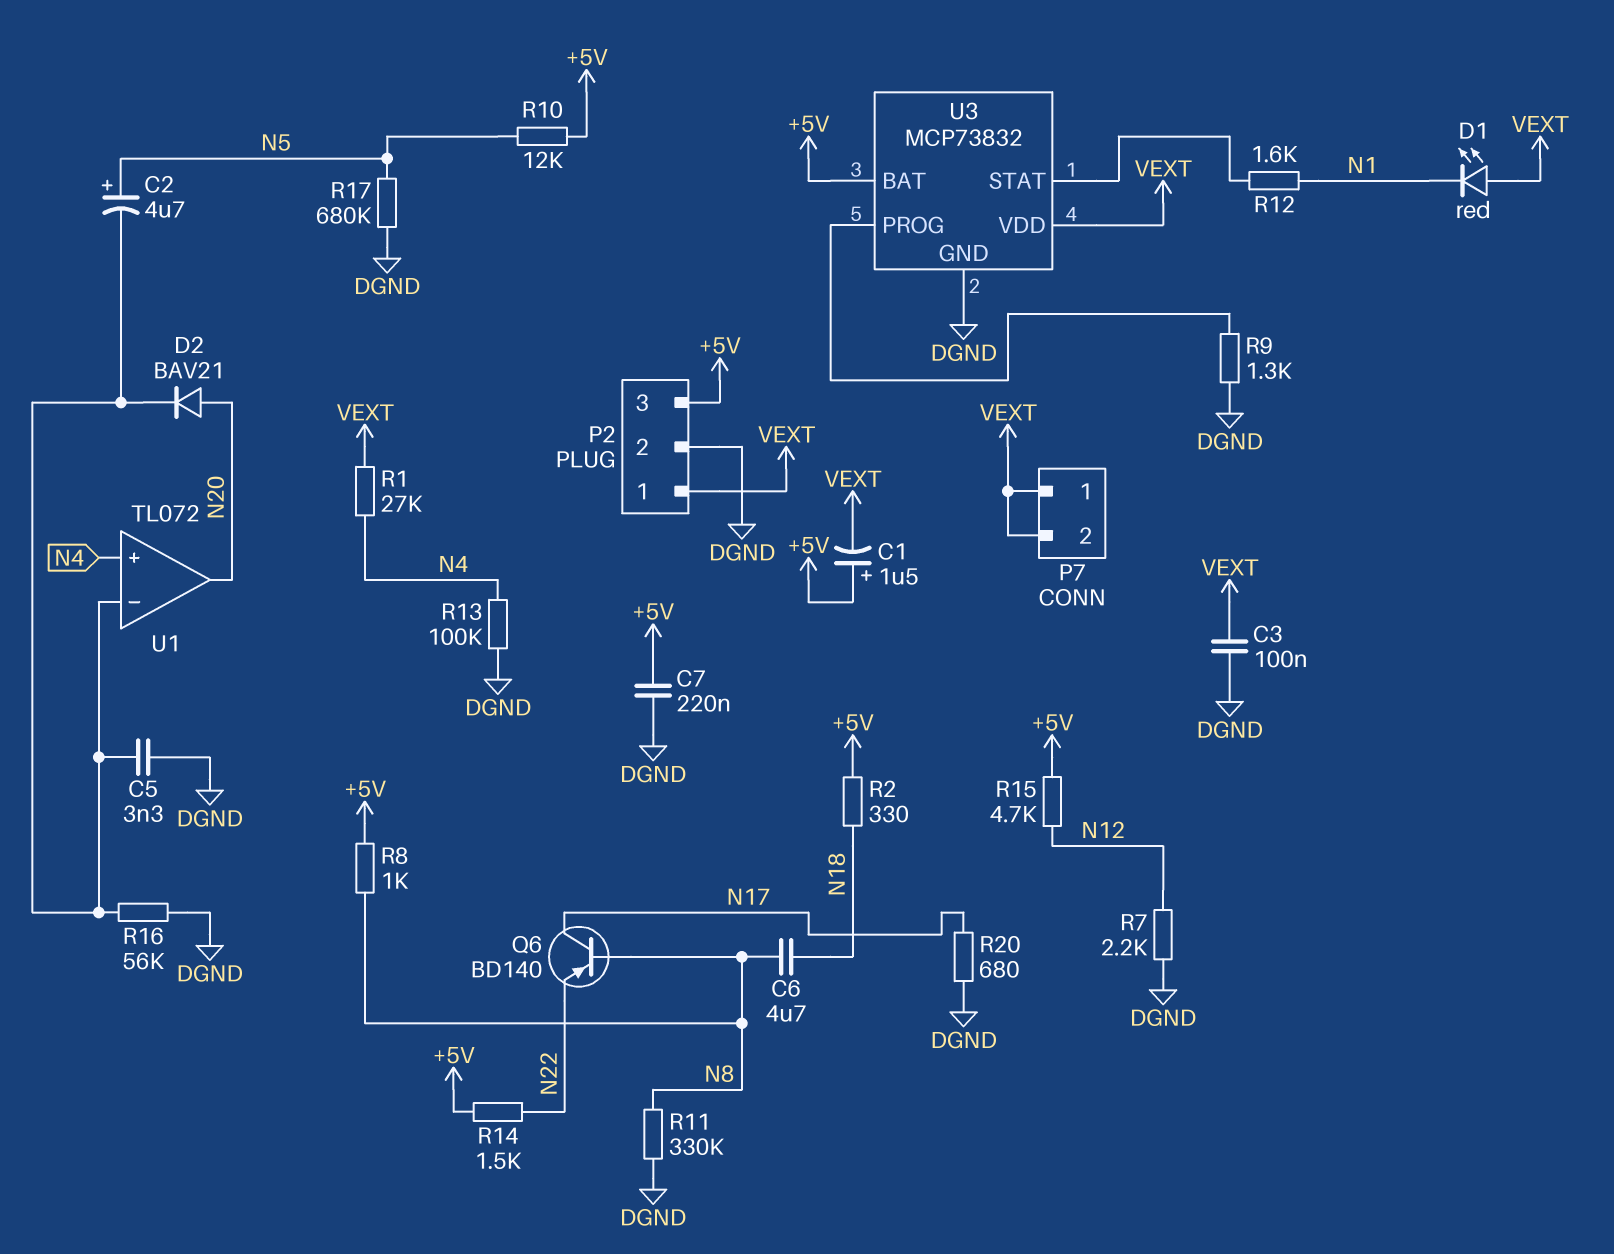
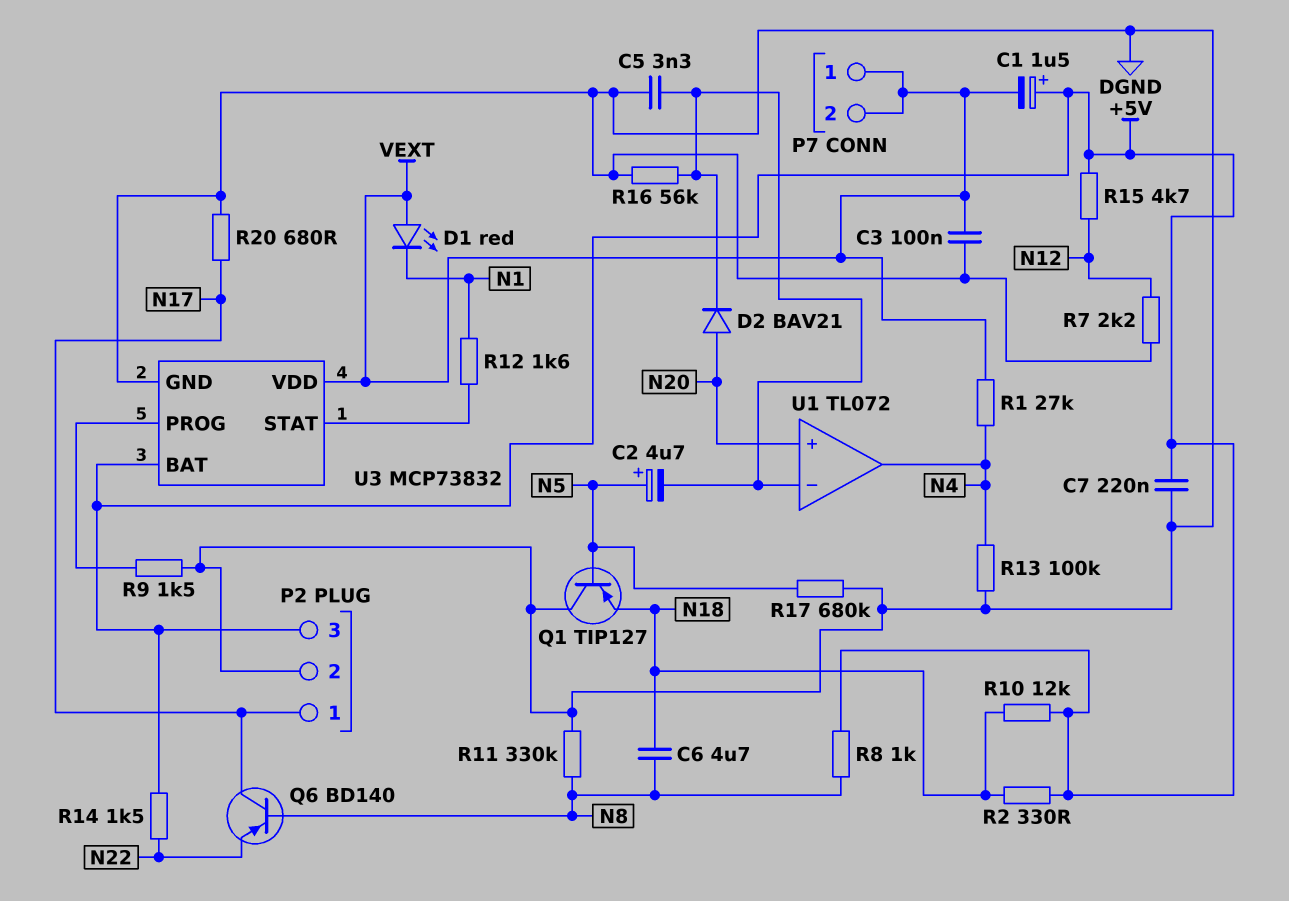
P2 pin 1: VEXT -> N17
Q1: none -> PNP TIP127 (B N5, C DGND, E N18)
R9: 1.3k (DGND, U3/PROG) -> 1.5k (DGND, U3/PROG)
R10: 12k (+5V, N5) -> 12k (+5V, N18)
U1 pin in+: N4 -> N20
U1 pin out: N20 -> N4

